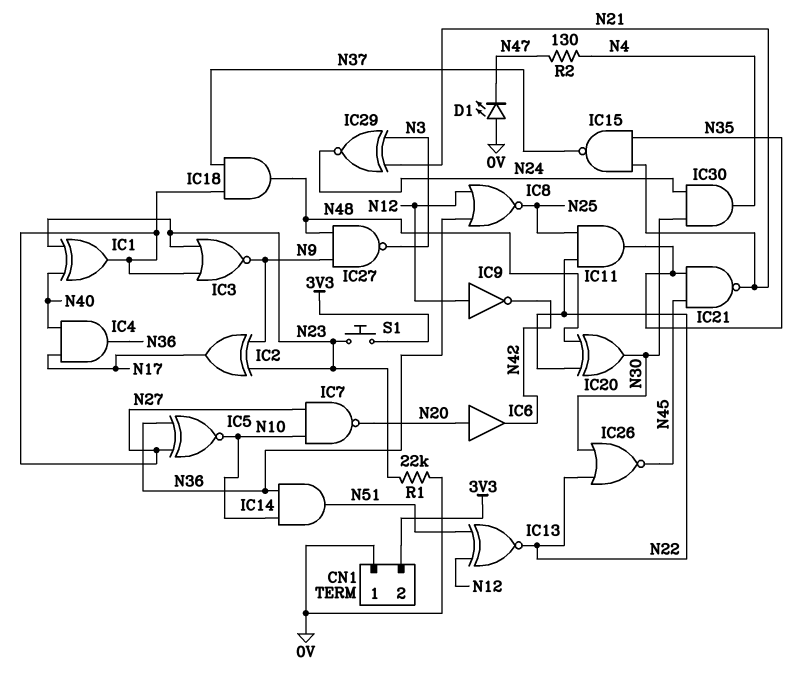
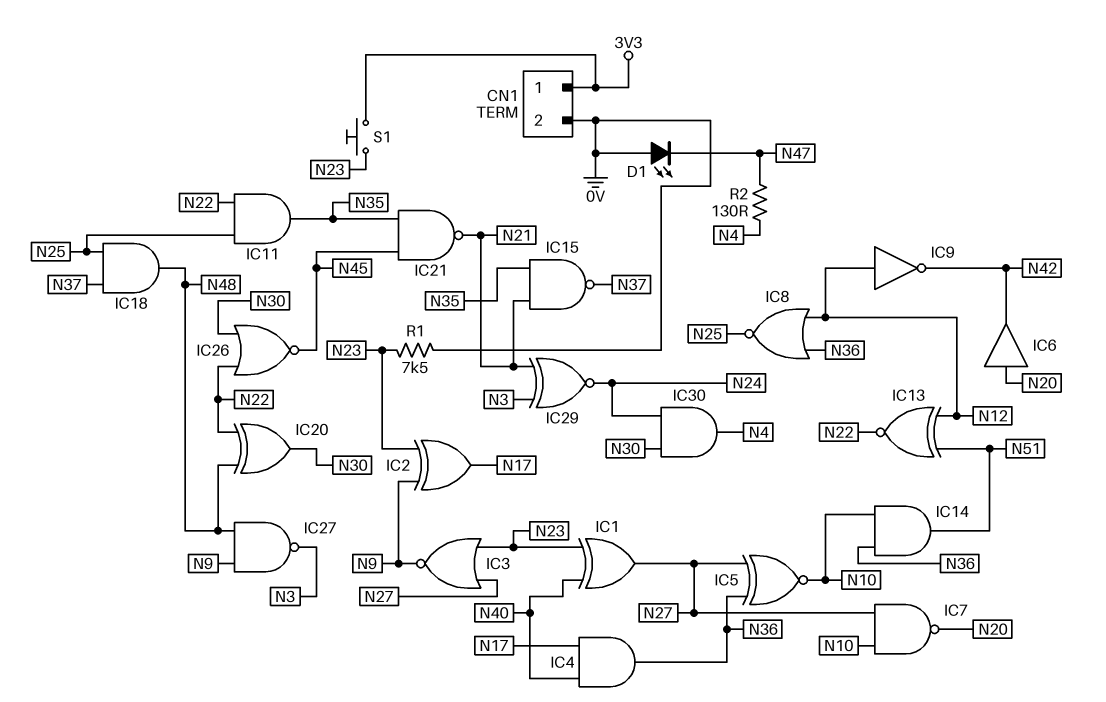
CN1 pin 1: 0V -> 3V3
CN1 pin 2: 3V3 -> 0V
IC18: AND (in N27, in N37, out N48) -> AND (in N25, in N37, out N48)
R1: 22k (0V, N23) -> 7.5k (0V, N23)

